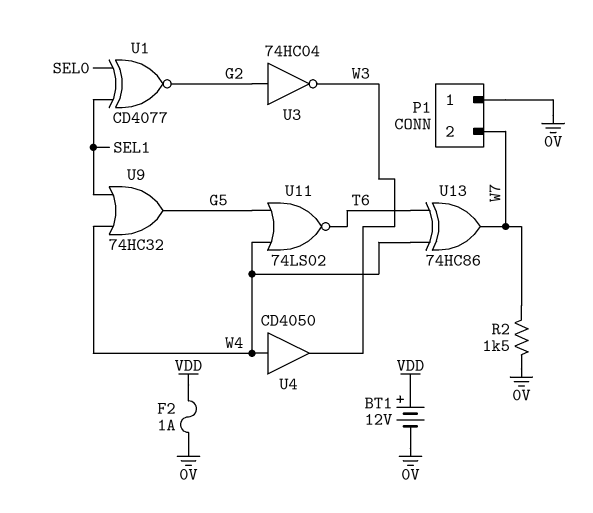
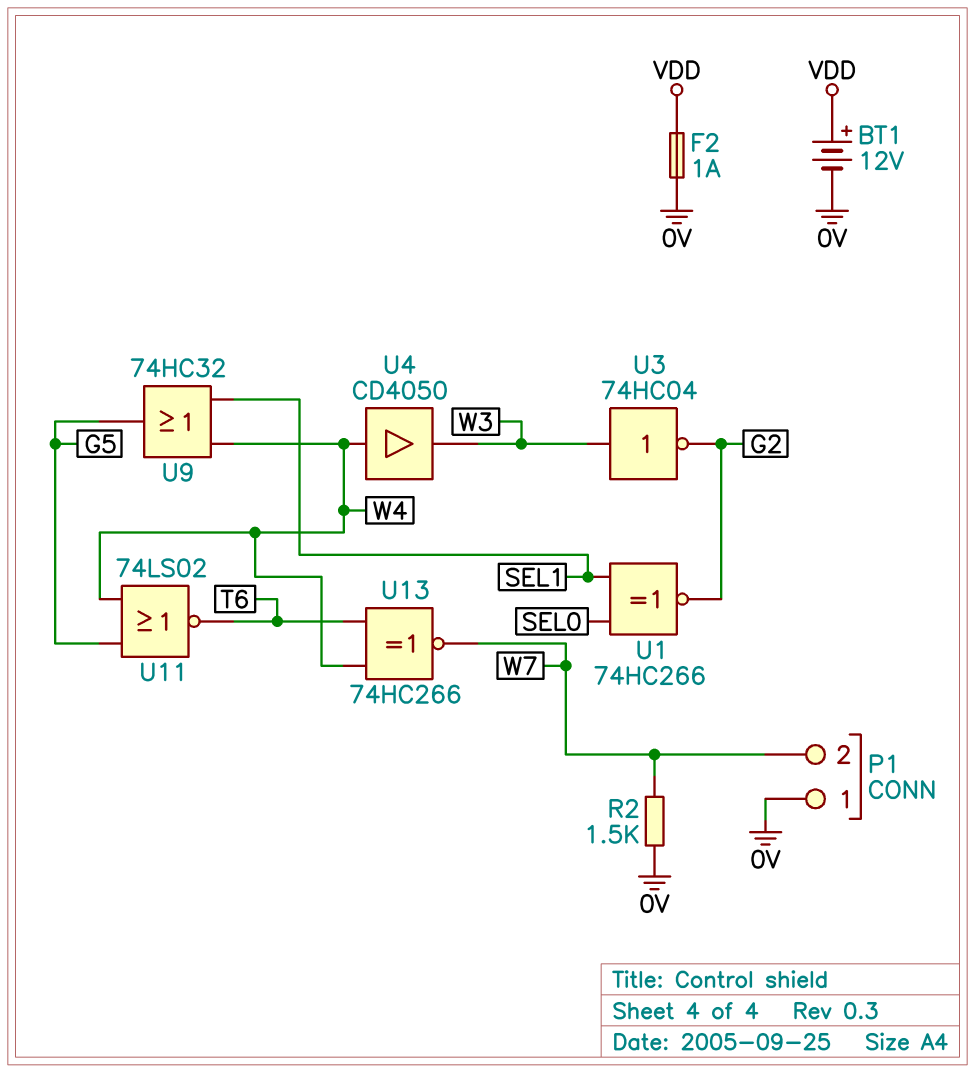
U1: XNOR CD4077 (in SEL0, in SEL1, out G2) -> XNOR 74HC266 (in SEL0, in SEL1, out G2)
U3: NOT 74HC04 (in G2, out W3) -> NOT 74HC04 (in W3, out G2)
U13: XOR 74HC86 (in T6, in W4, out W7) -> XNOR 74HC266 (in T6, in W4, out W7)

